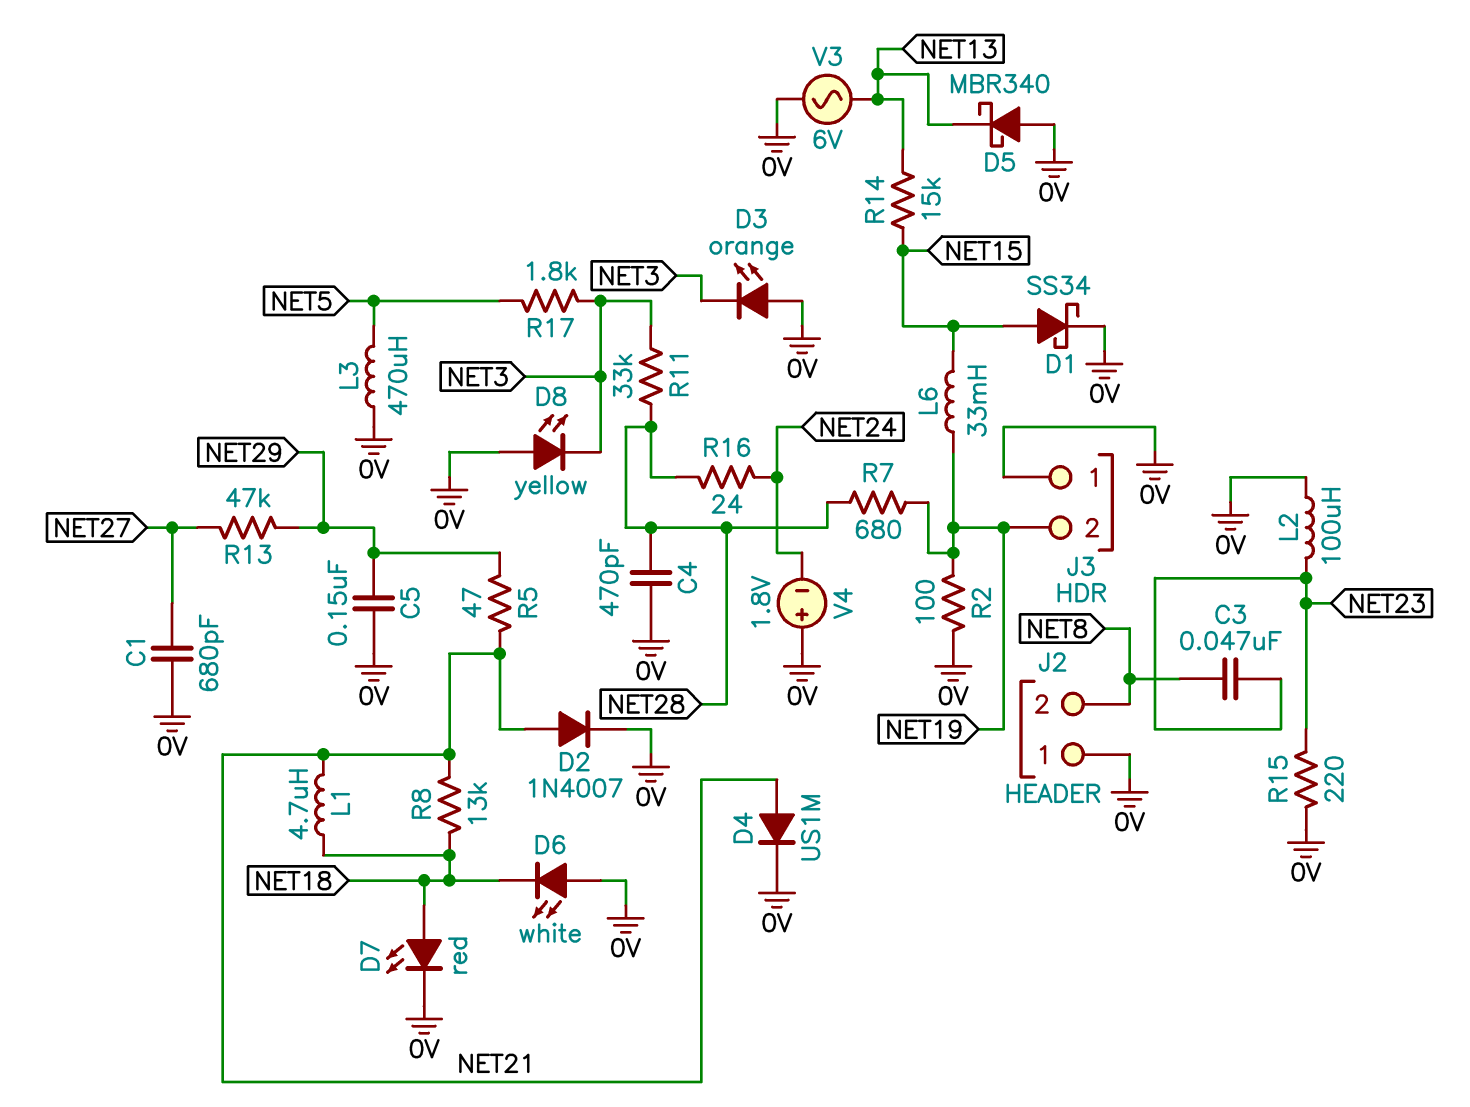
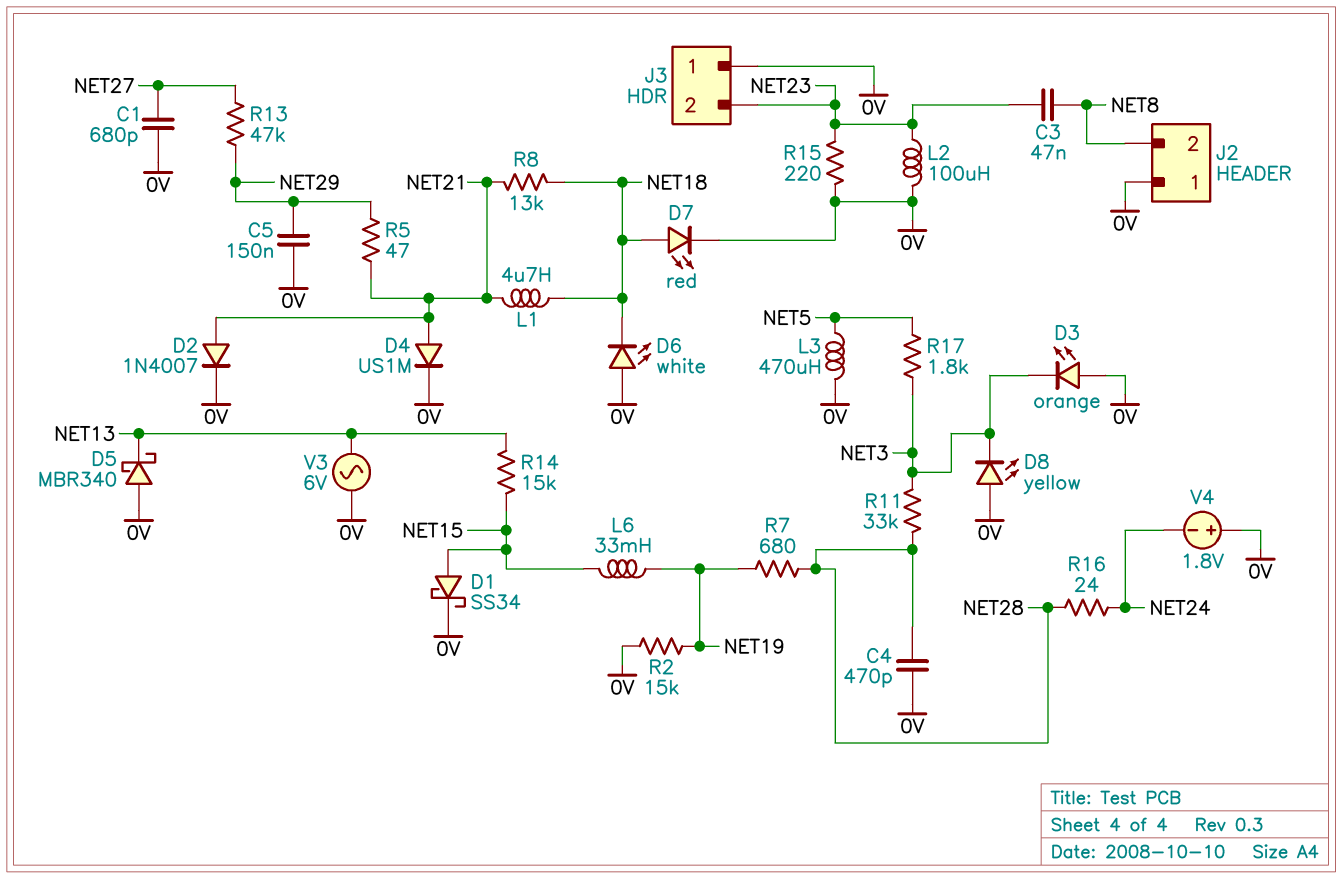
J3 pin 2: NET19 -> NET23
R2: 100 (0V, NET19) -> 15k (0V, NET19)

